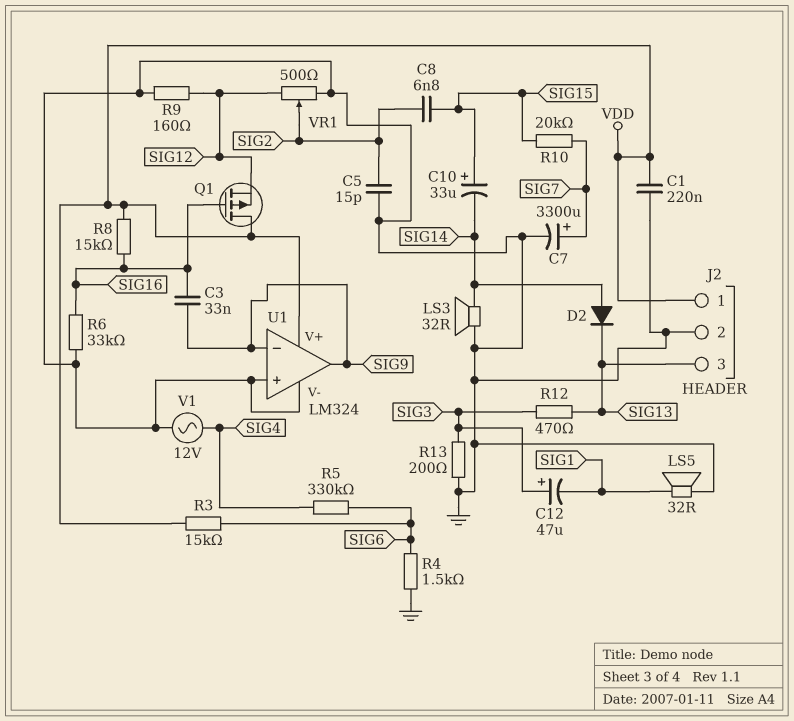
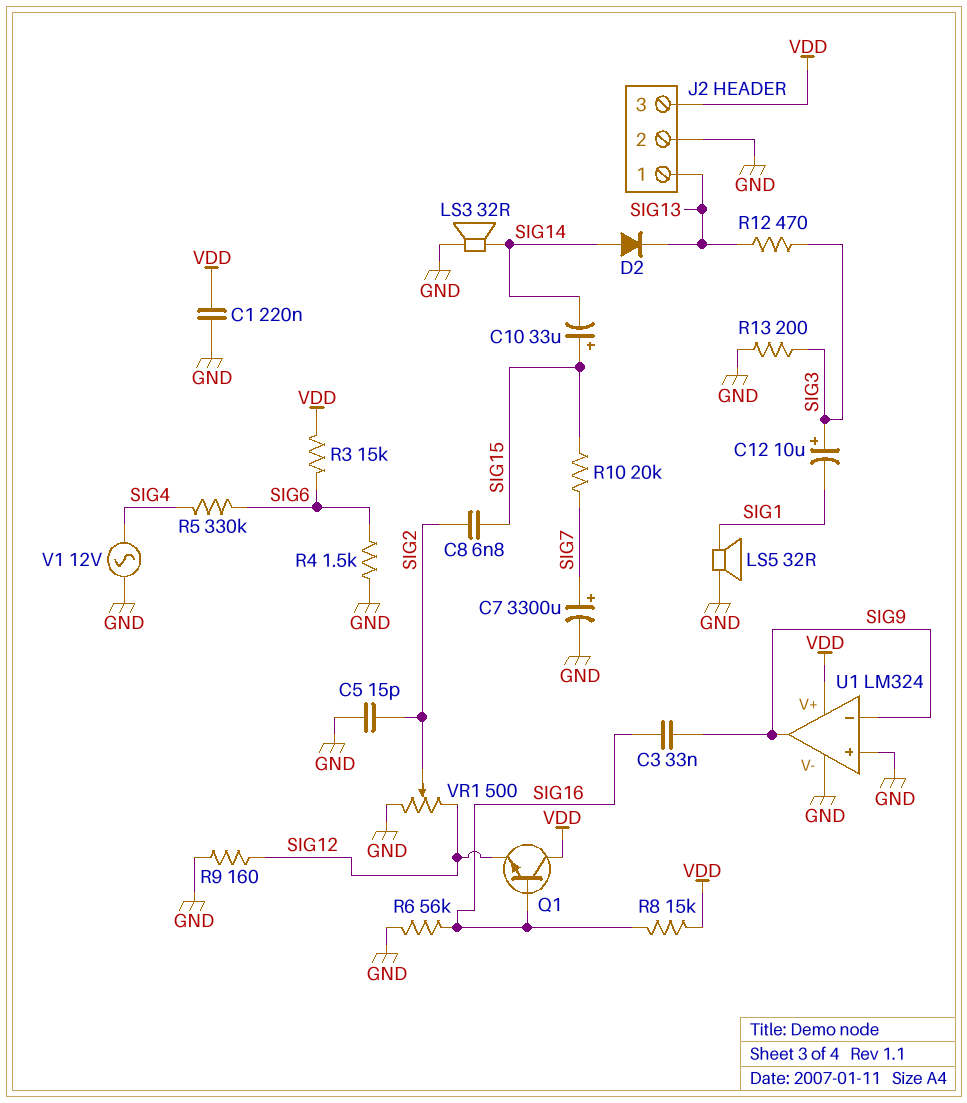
C12: 47uF (plus SIG3, minus SIG1) -> 10uF (plus SIG3, minus SIG1)
J2 pin 1: VDD -> SIG13
J2 pin 3: SIG13 -> VDD
Q1: PMOS (G SIG16, D VDD, S SIG12) -> NPN (B SIG16, C VDD, E SIG12)
R6: 33k (GND, SIG16) -> 56k (GND, SIG16)

